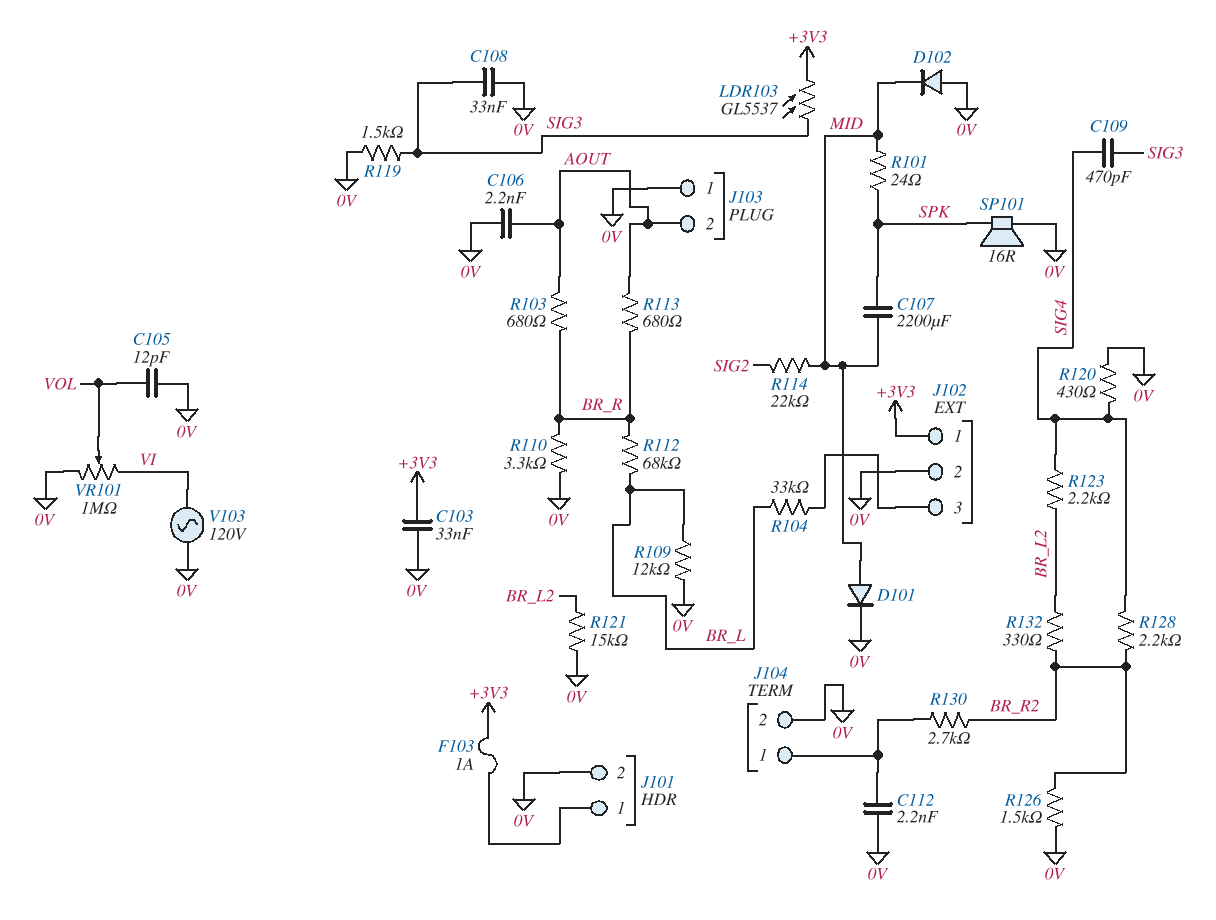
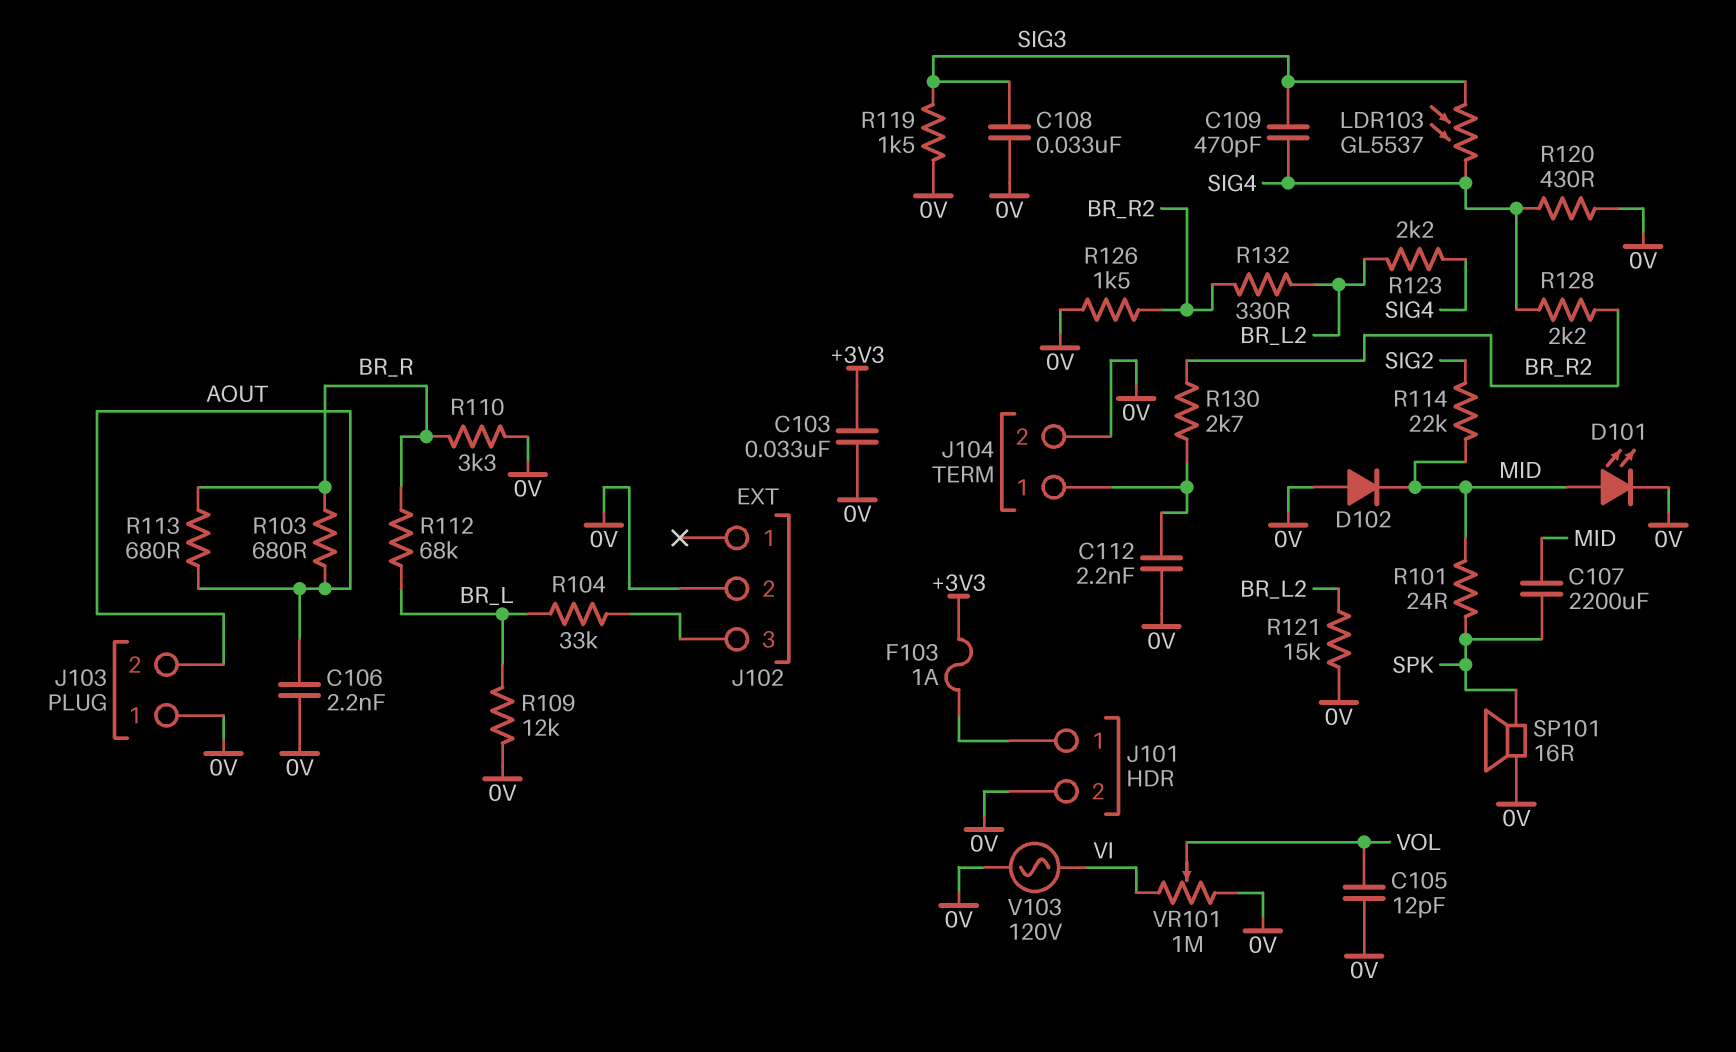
D101: diode (A MID, K 0V) -> LED (A MID, K 0V)
J102 pin 1: +3V3 -> none
LDR103: GL5537 (+3V3, SIG3) -> GL5537 (SIG3, SIG4)

